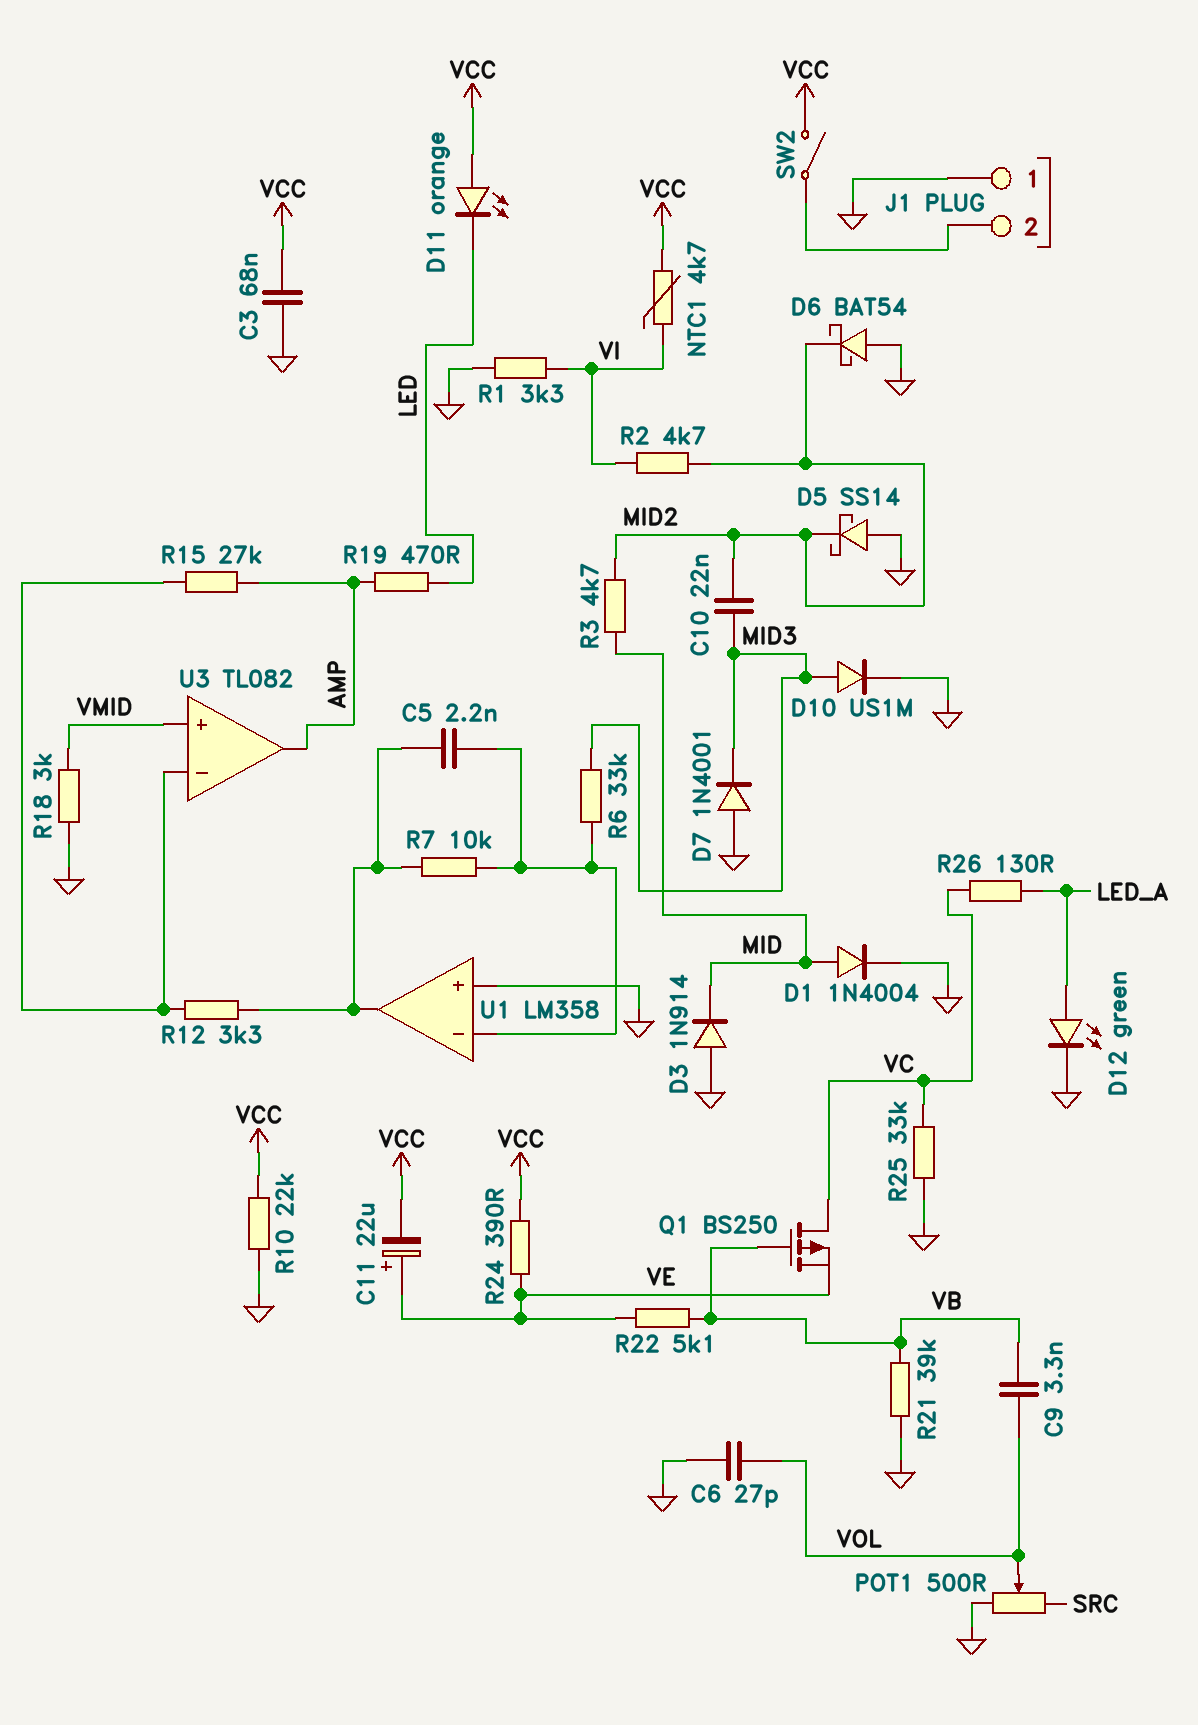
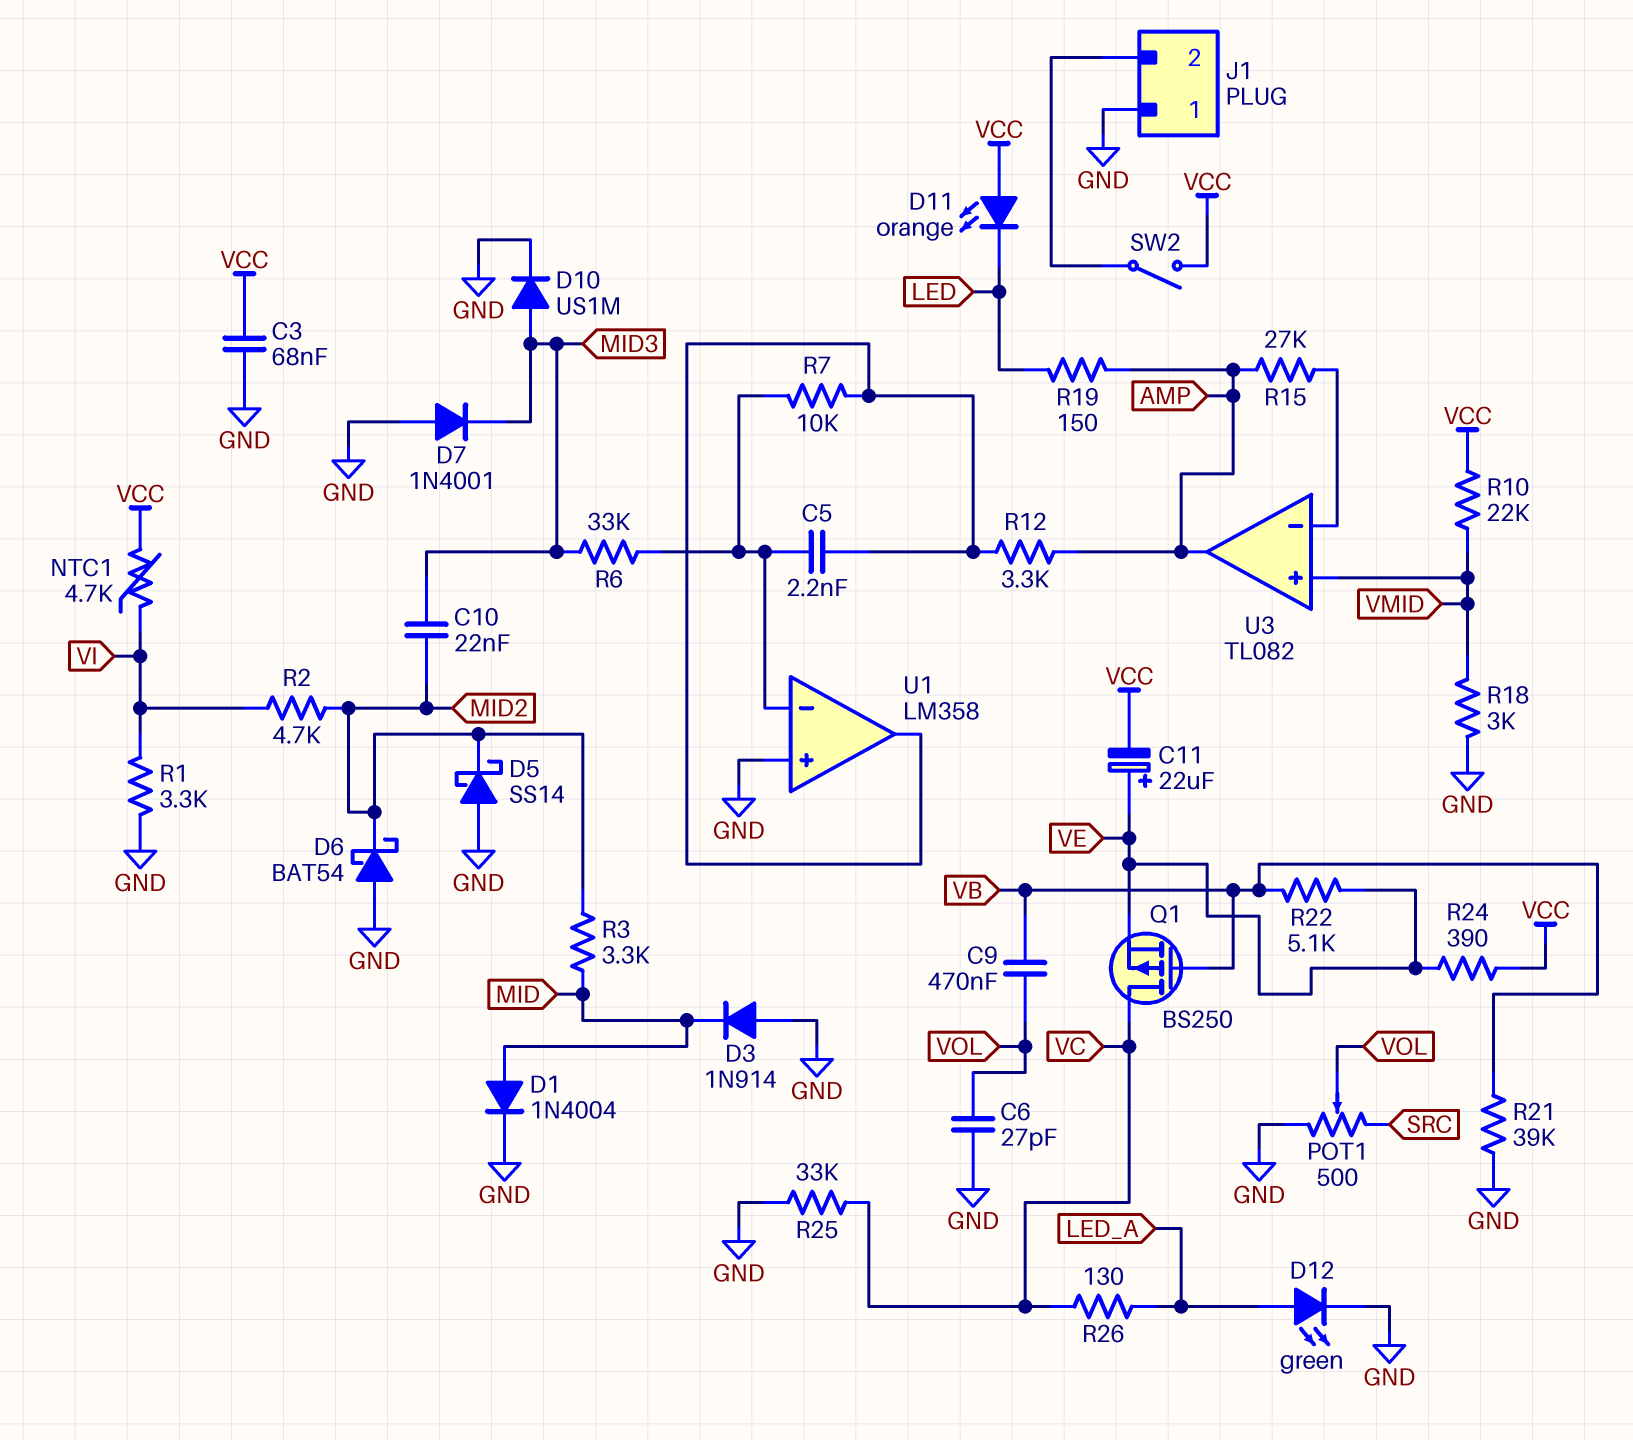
C9: 3.3nF (VB, VOL) -> 470nF (VB, VOL)
R3: 4.7k (MID, MID2) -> 3.3k (MID, MID2)
R10: 22k (GND, VCC) -> 22k (VCC, VMID)
R12: 3.3k (U1/out, U3/in-) -> 3.3k (AMP, U1/out)
R19: 470 (AMP, LED) -> 150 (AMP, LED)

